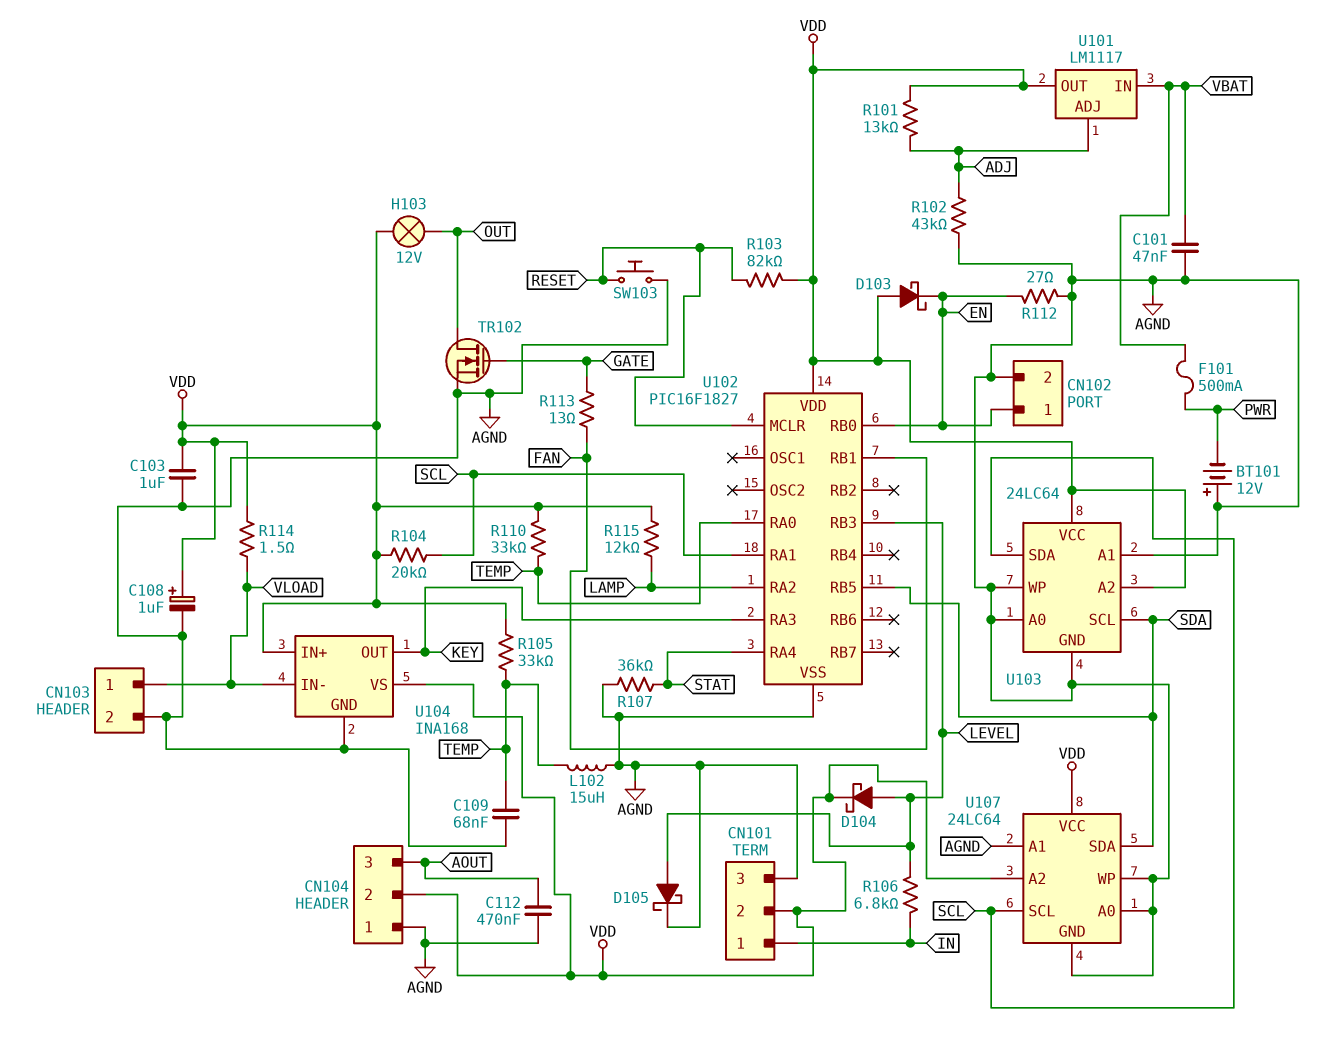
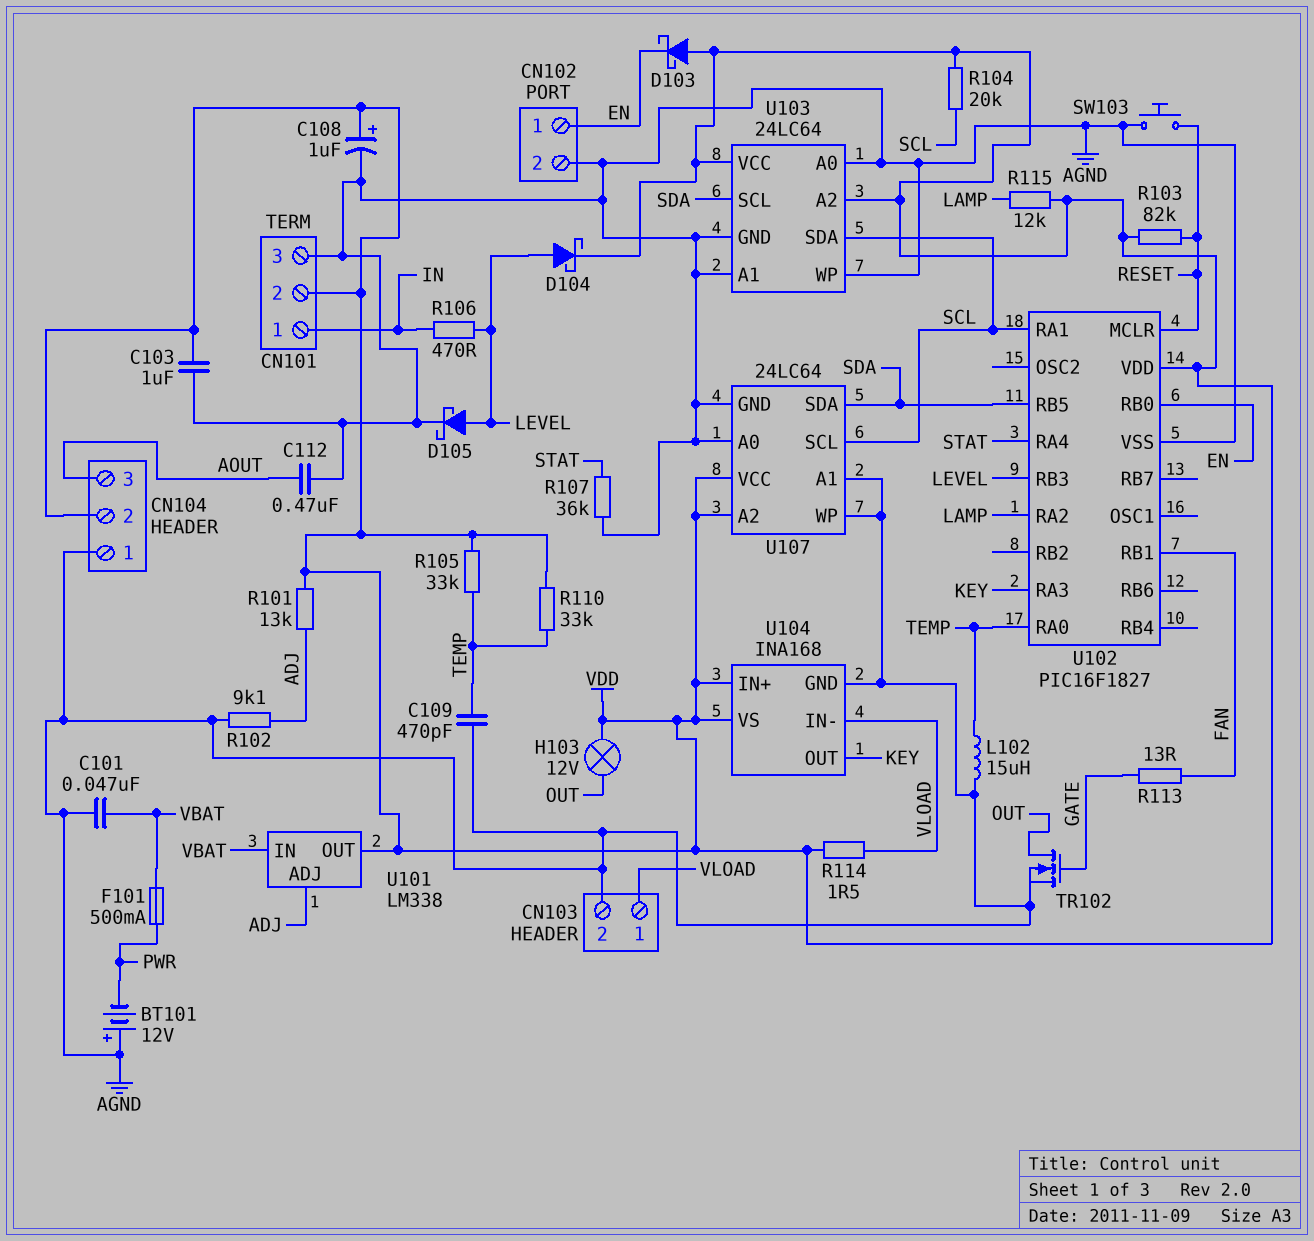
C109: 68nF (AGND, TEMP) -> 470pF (AGND, TEMP)
R102: 43k (ADJ, AGND) -> 9.1k (ADJ, AGND)
R106: 6.8k (IN, LEVEL) -> 470 (IN, LEVEL)
R112: 27 (AGND, EN) -> none
U101: LM1117 -> LM338

